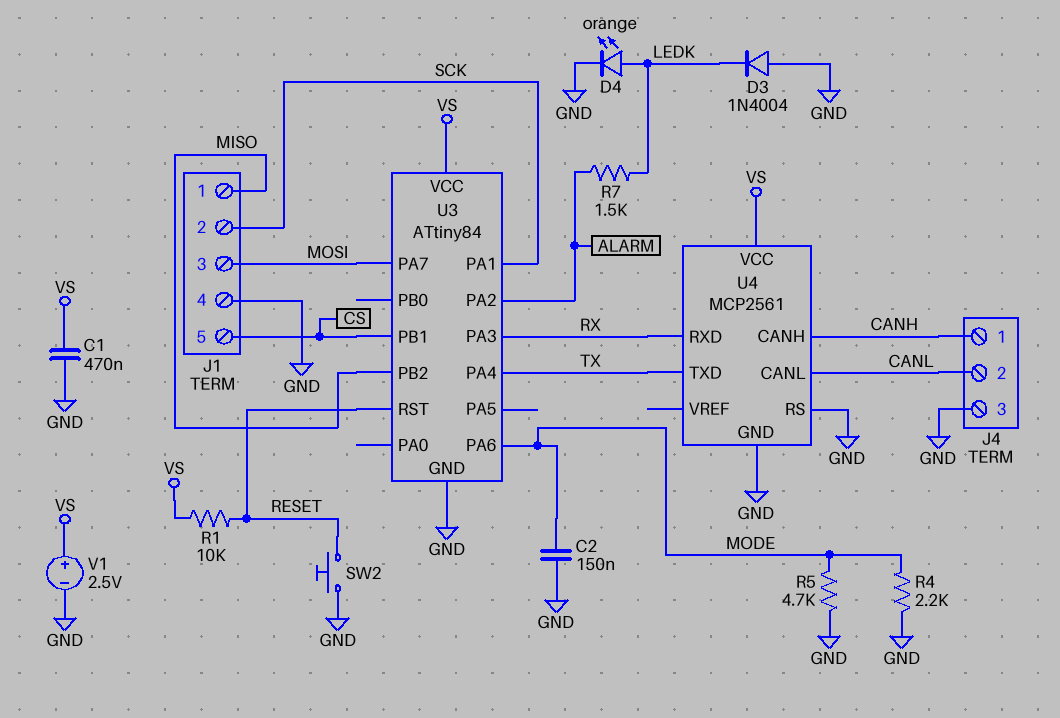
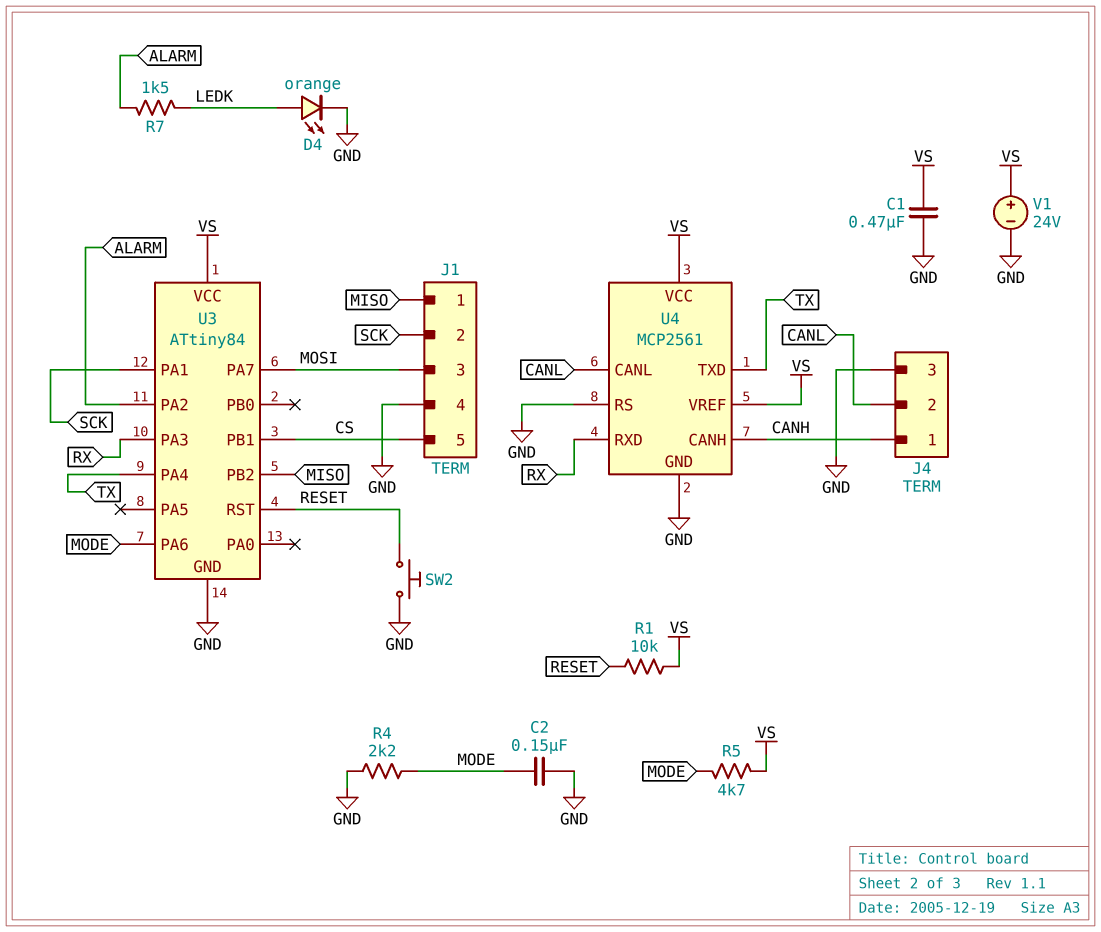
D3: diode 1N4004 (A GND, K LEDK) -> none
R5: 4.7k (GND, MODE) -> 4.7k (MODE, VS)
U4 pin VREF: none -> VS
V1: 2.5V (plus VS, minus GND) -> 24V (plus VS, minus GND)

